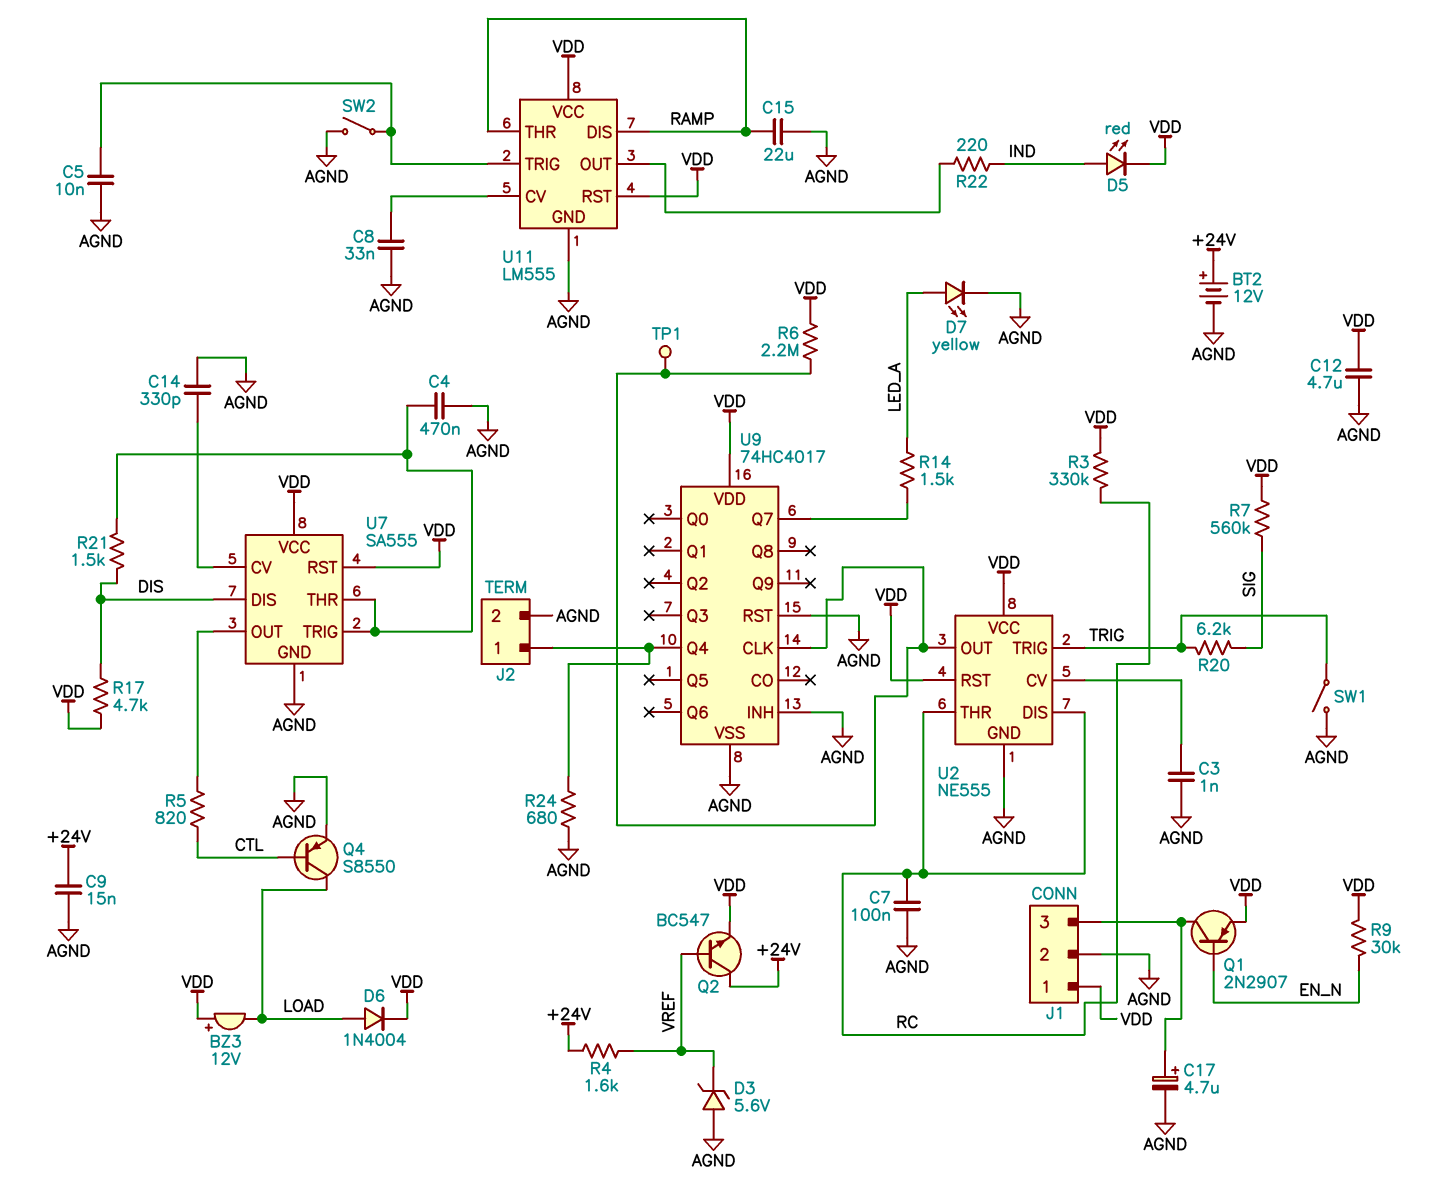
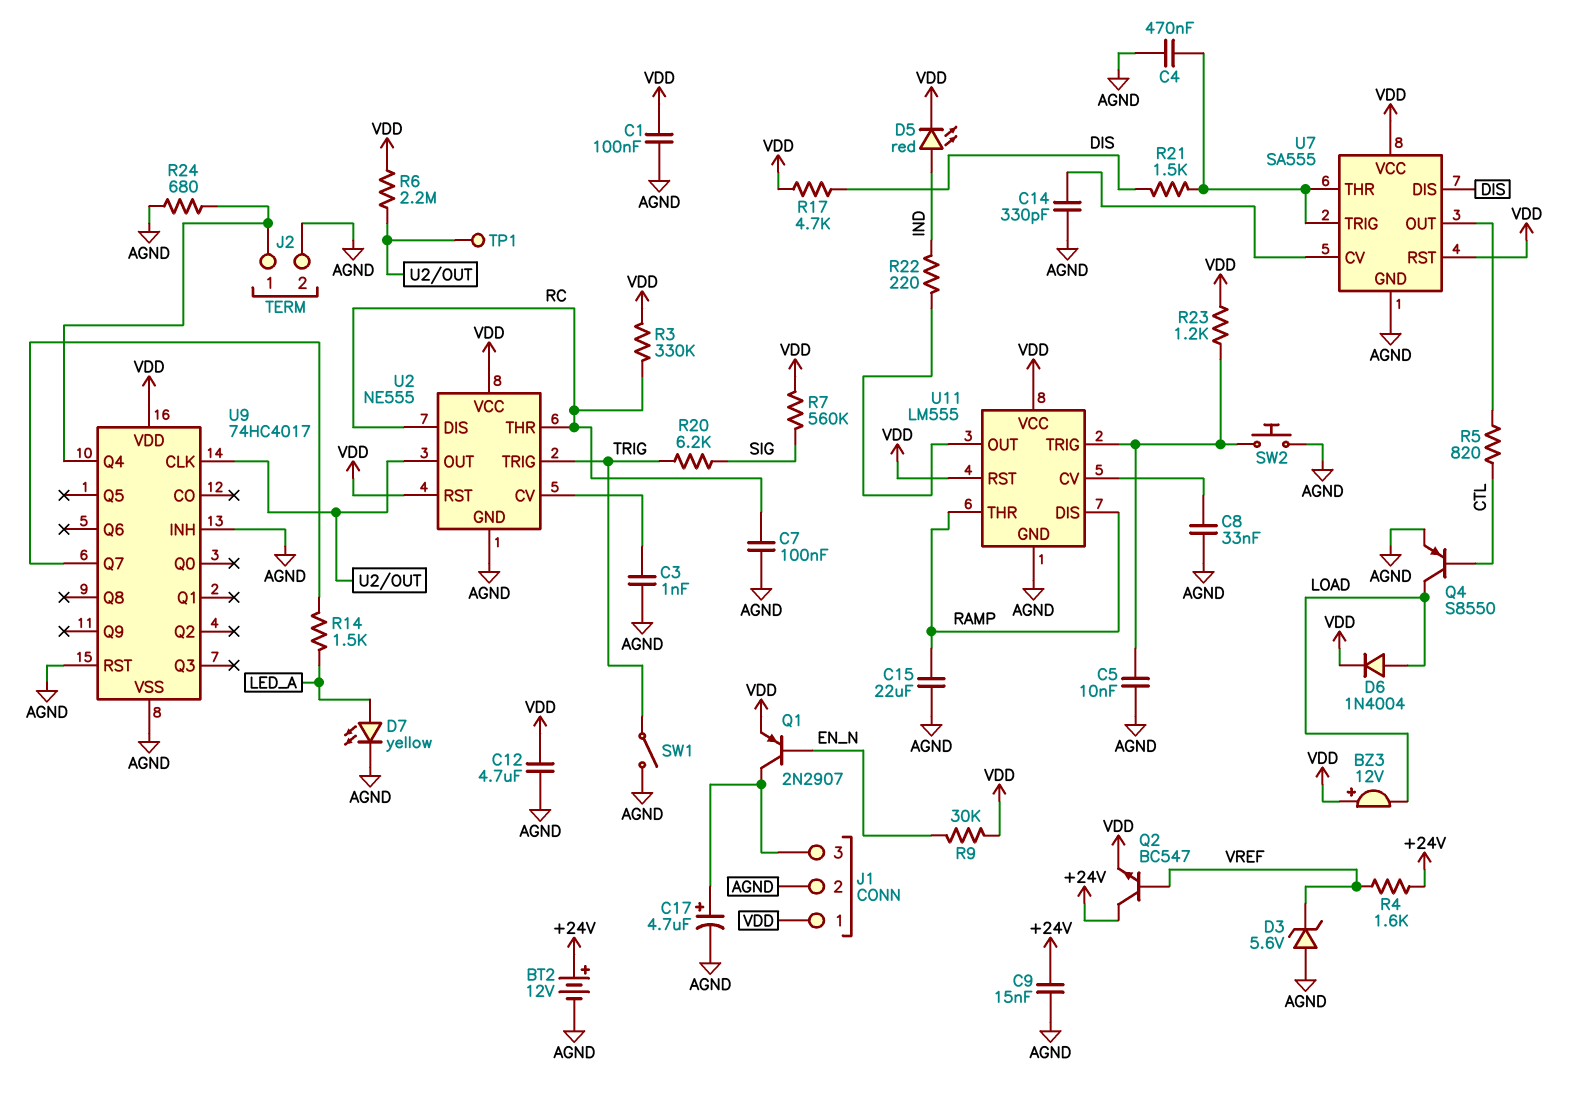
C1: none -> 100nF (AGND, VDD)
R23: none -> 1.2k (U11/TRIG, VDD)
SW2: switch (AGND, U11/TRIG) -> button (AGND, U11/TRIG)

